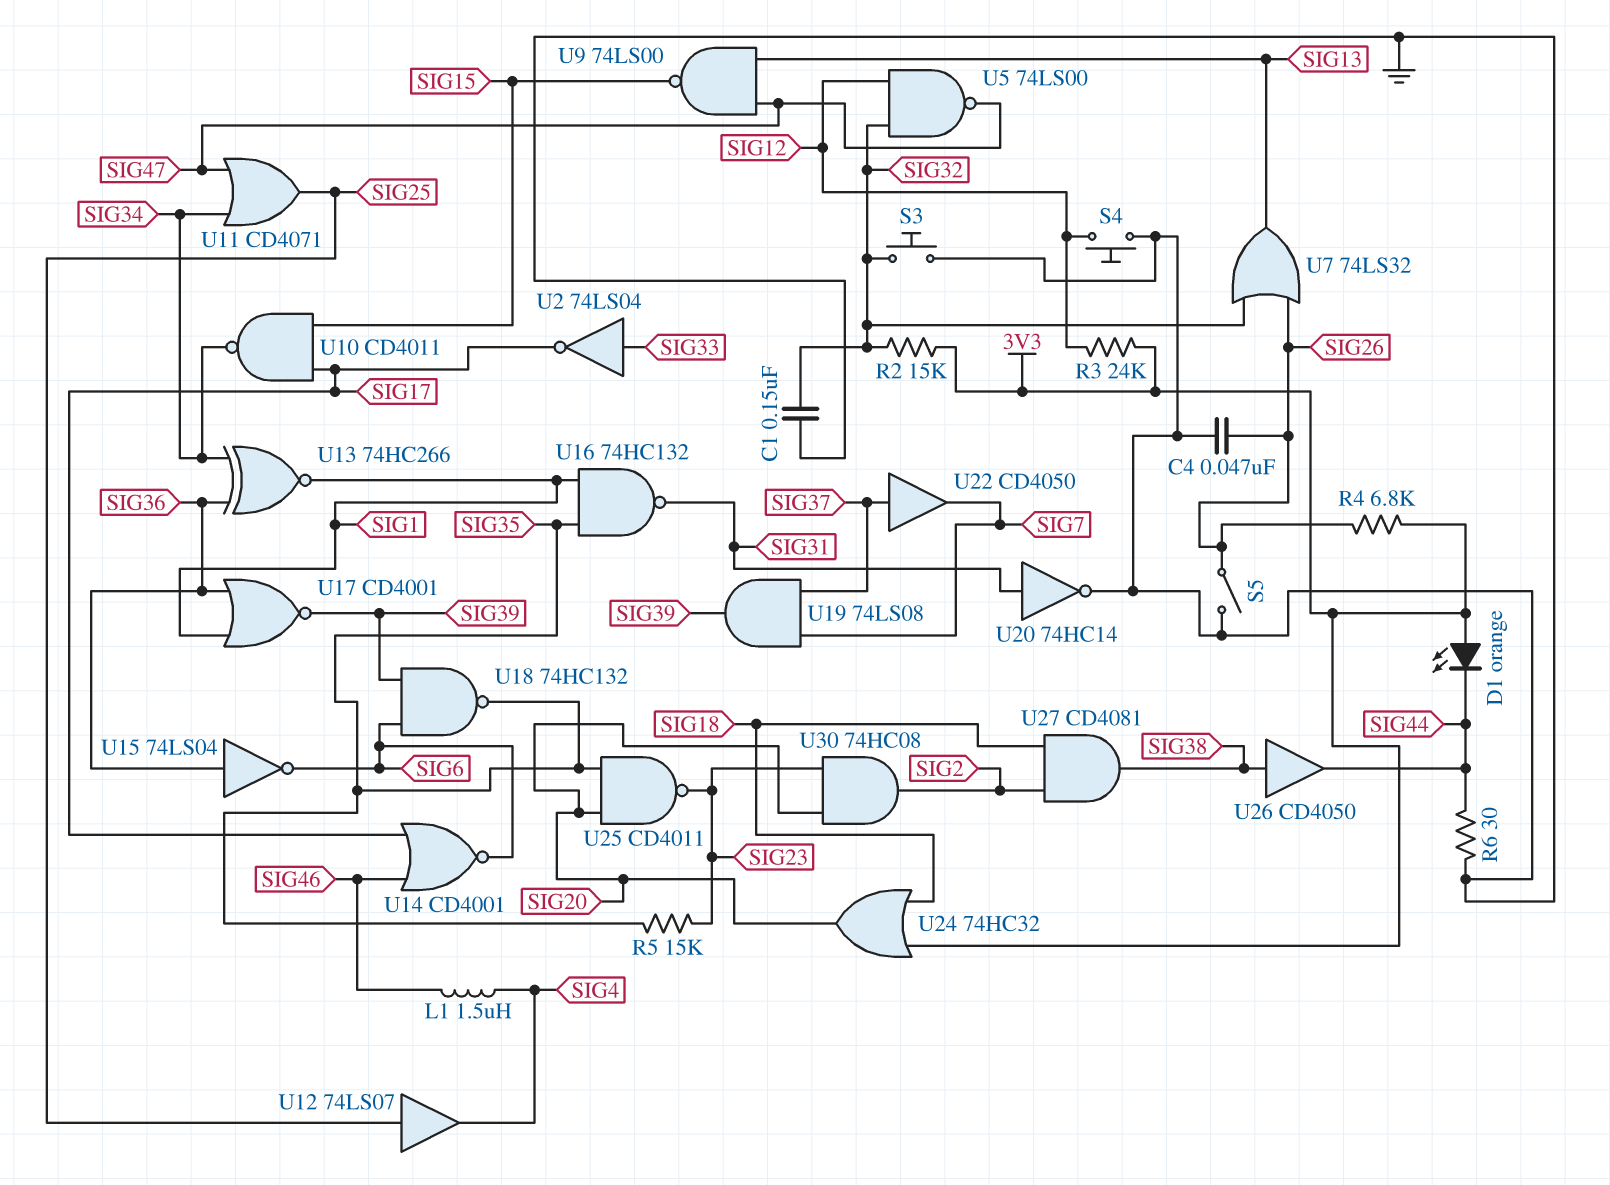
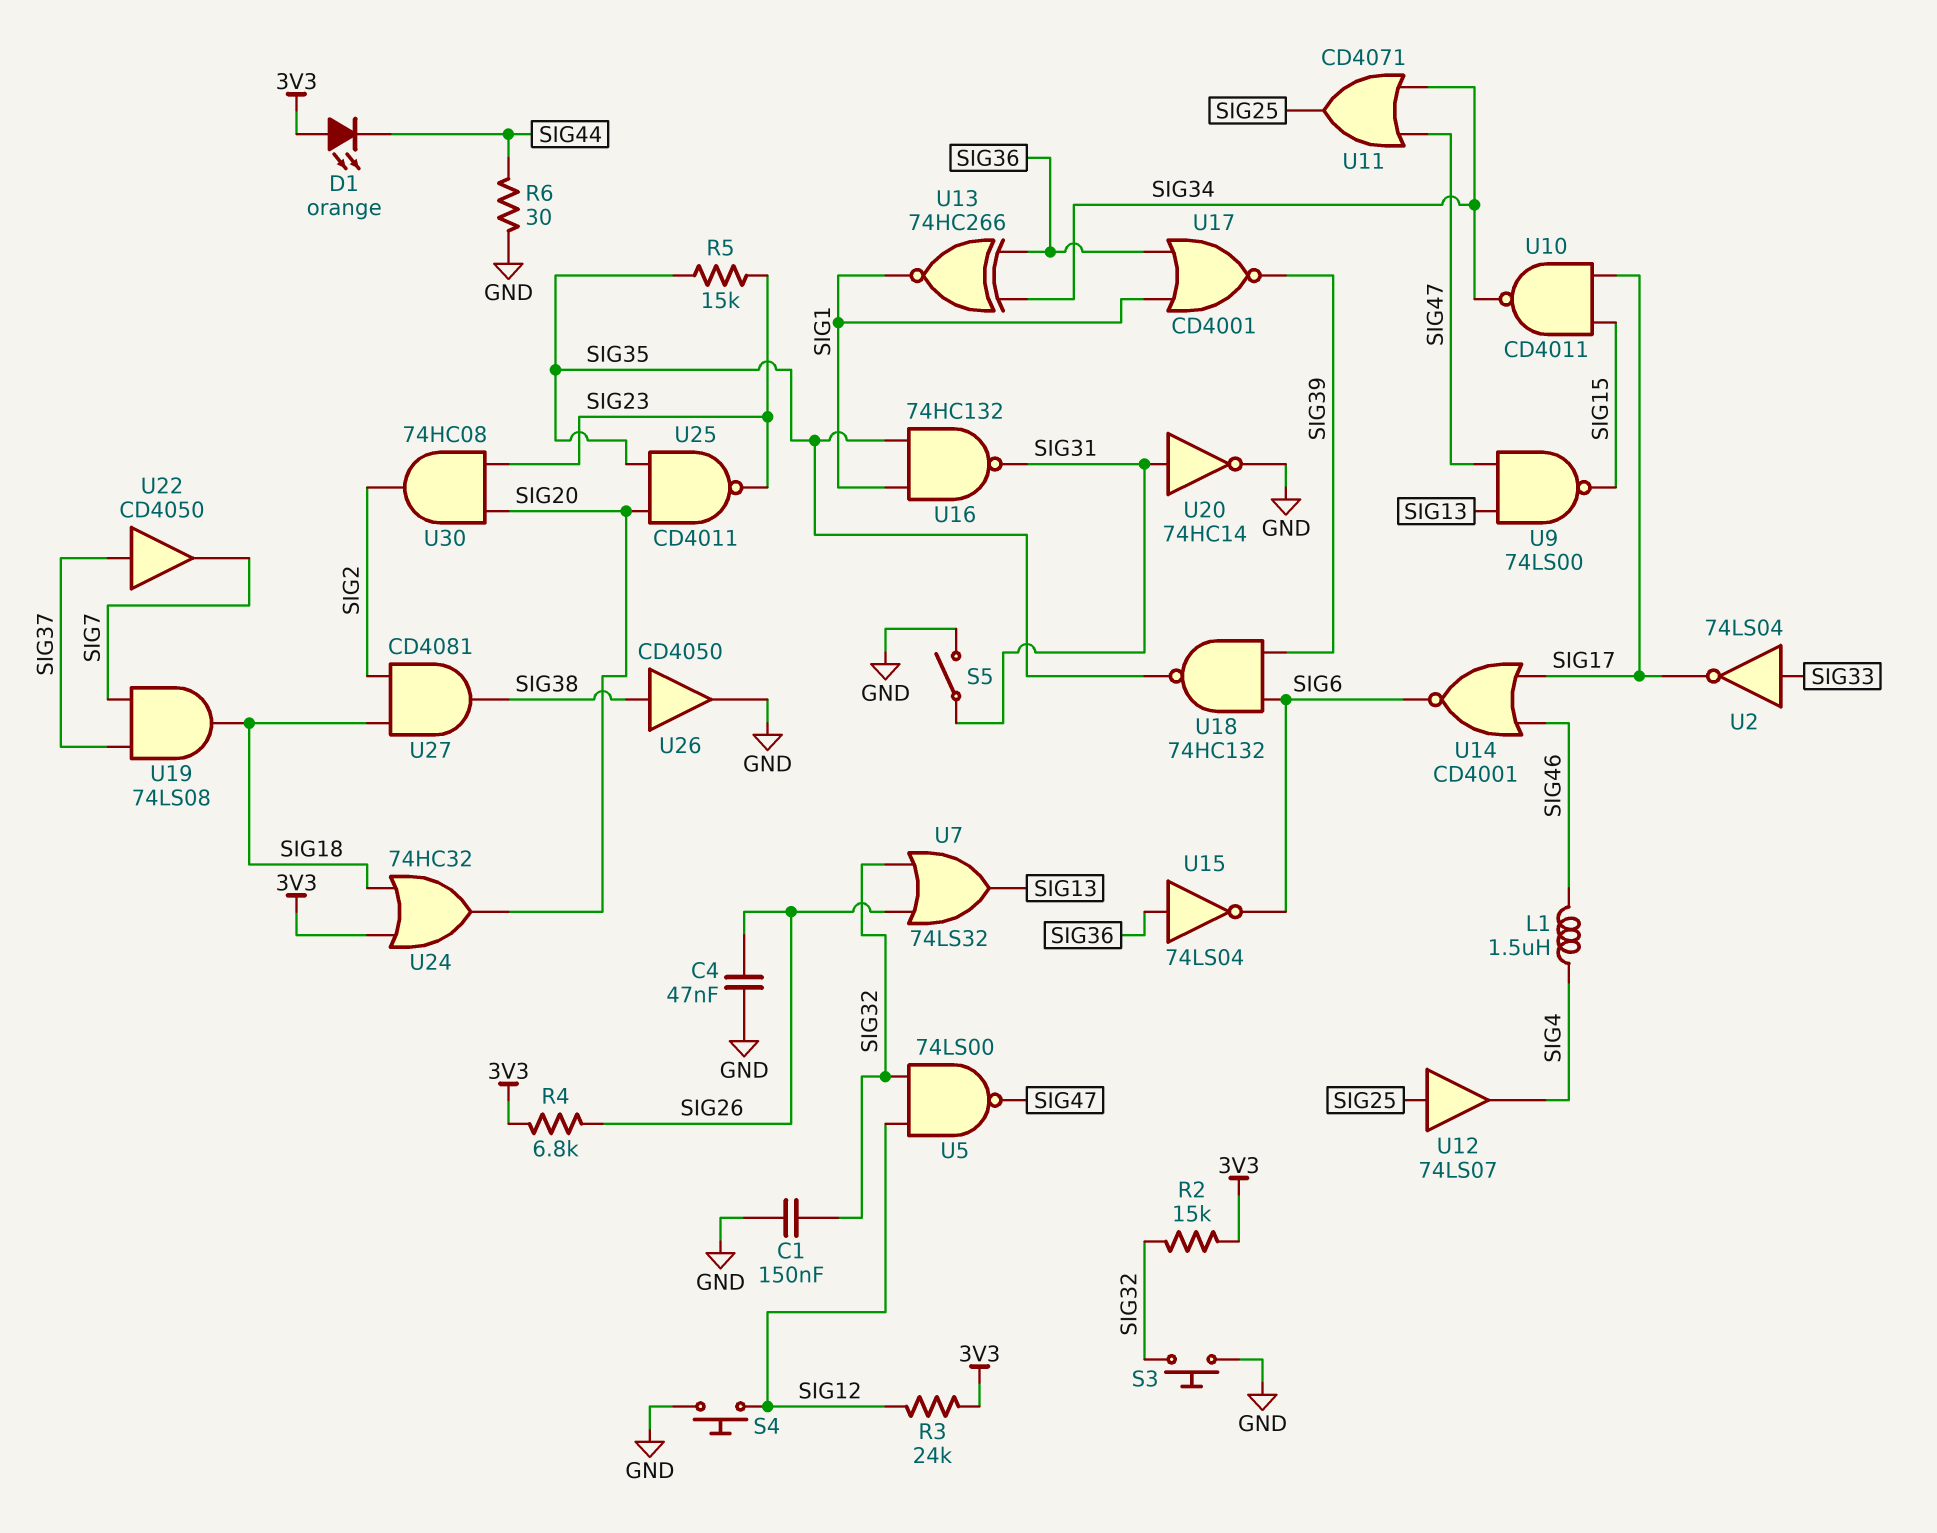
S5: switch (GND, SIG26) -> switch (GND, SIG31)
U19: AND 74LS08 (in SIG7, in SIG37, out SIG39) -> AND 74LS08 (in SIG7, in SIG37, out SIG18)
U26: buffer CD4050 (in SIG38, out SIG44) -> buffer CD4050 (in SIG38, out GND)

